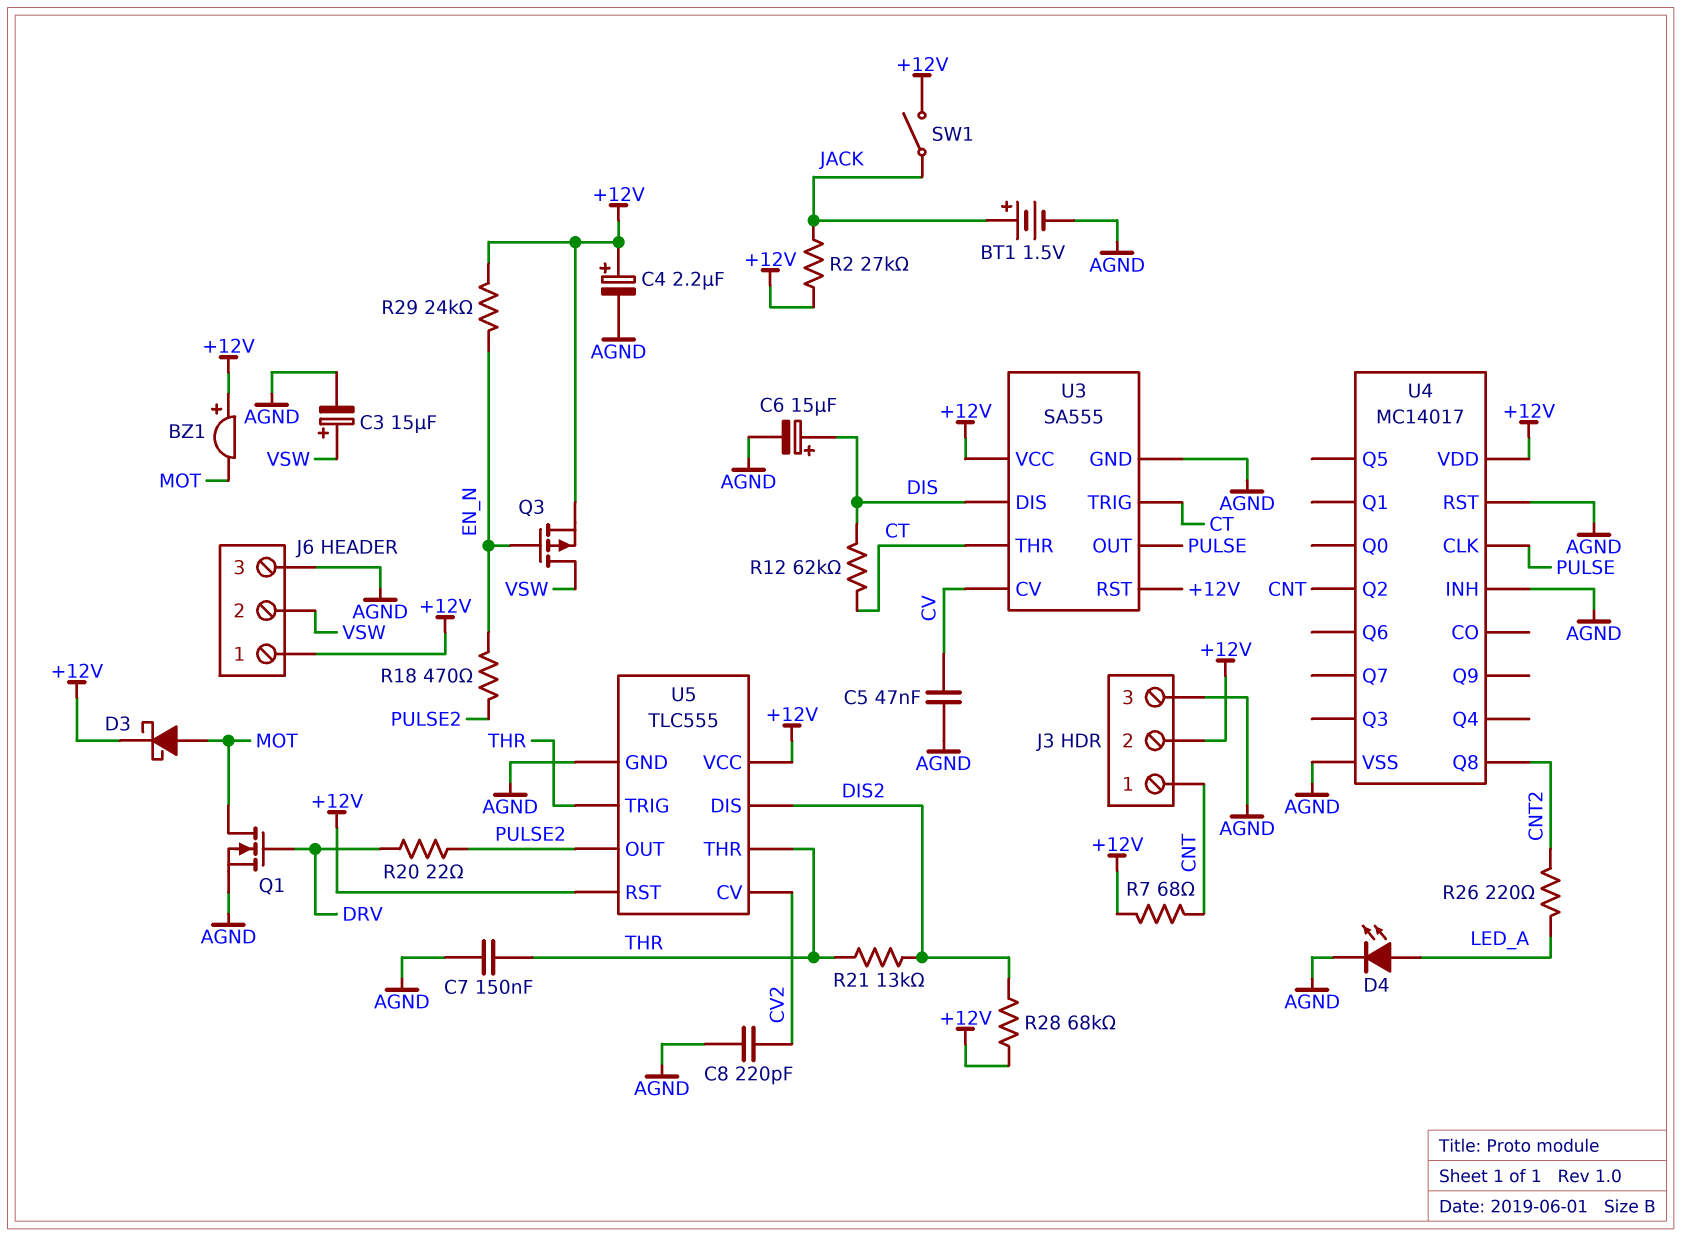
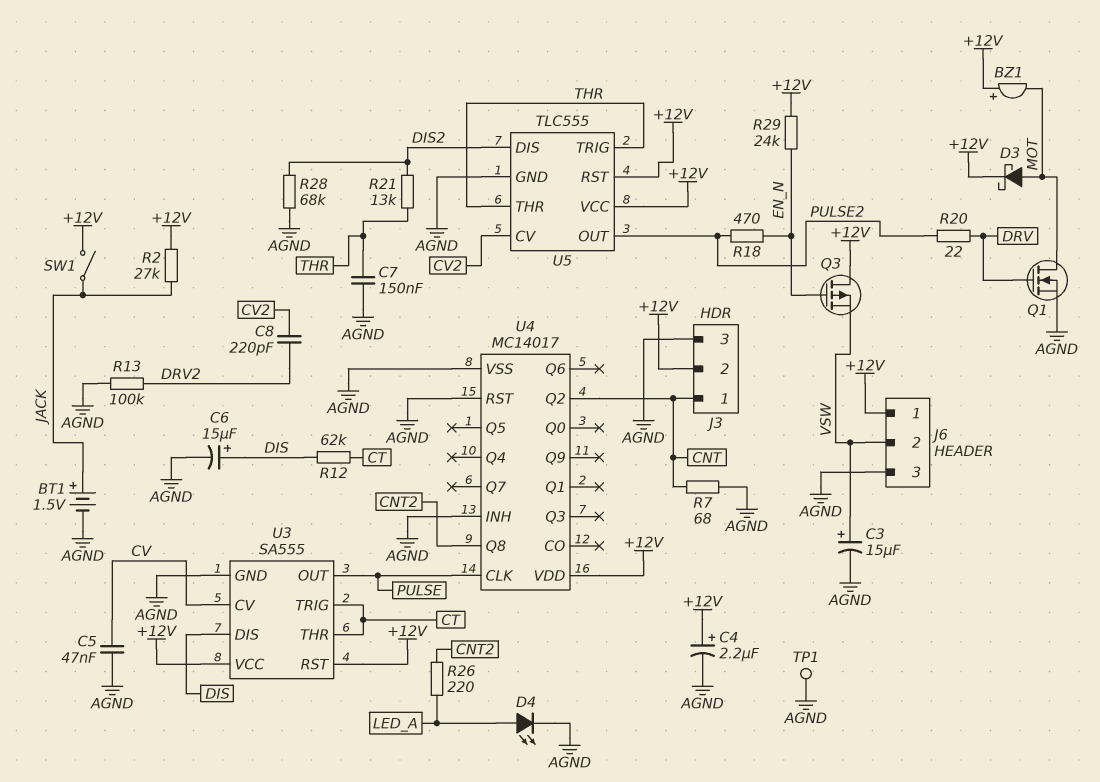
C8: 220pF (AGND, CV2) -> 220pF (CV2, DRV2)
Q3: PMOS (G EN_N, D VSW, S +12V) -> PMOS (G EN_N, D +12V, S VSW)
R7: 68 (+12V, CNT) -> 68 (AGND, CNT)
R13: none -> 100k (AGND, DRV2)
R28: 68k (+12V, DIS2) -> 68k (AGND, DIS2)
TP1: none -> test point (AGND)

